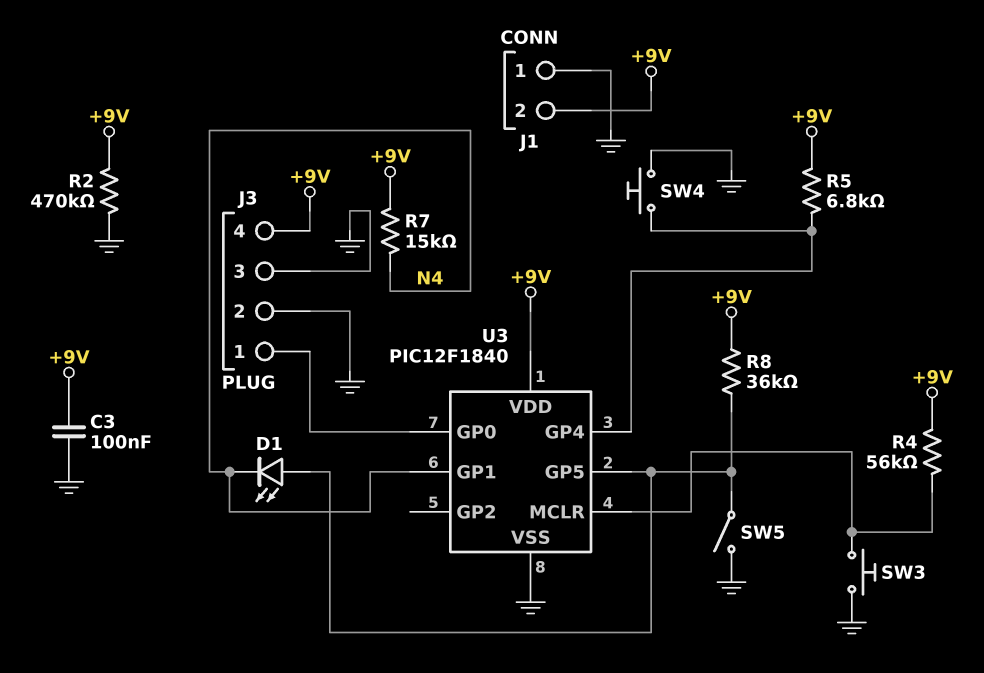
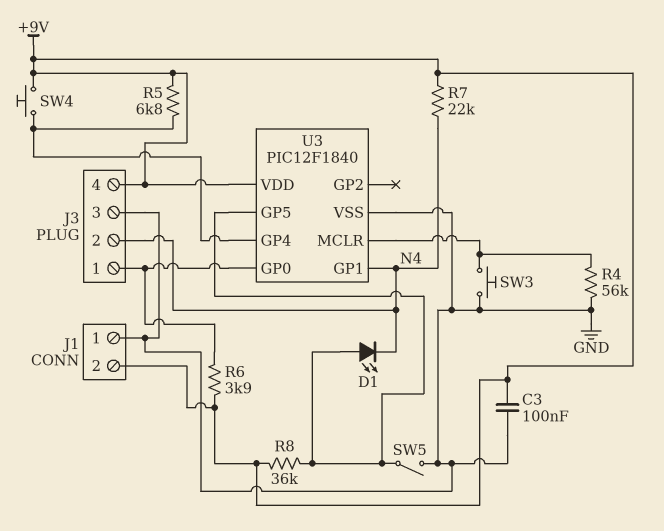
J3 pin 2: GND -> N4
R2: 470k (+9V, GND) -> none
R4: 56k (+9V, U3/MCLR) -> 56k (GND, U3/MCLR)
R6: none -> 3.9k (+9V, J3/1)
R7: 15k (+9V, N4) -> 22k (+9V, N4)
SW4: button (GND, U3/GP4) -> button (+9V, U3/GP4)

